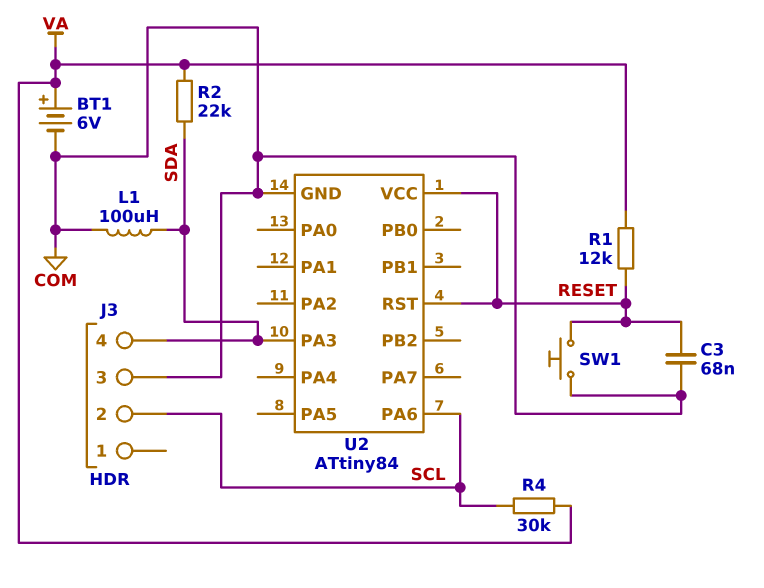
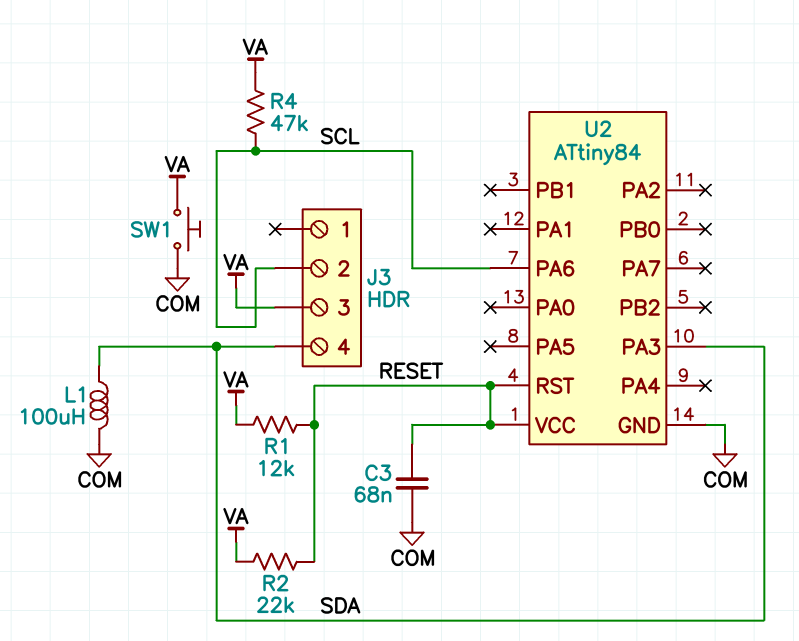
BT1: 6V (plus VA, minus COM) -> none
J3 pin 3: COM -> VA
R2: 22k (SDA, VA) -> 22k (RESET, VA)
R4: 30k (SCL, VA) -> 47k (SCL, VA)
SW1: button (COM, RESET) -> button (COM, VA)

